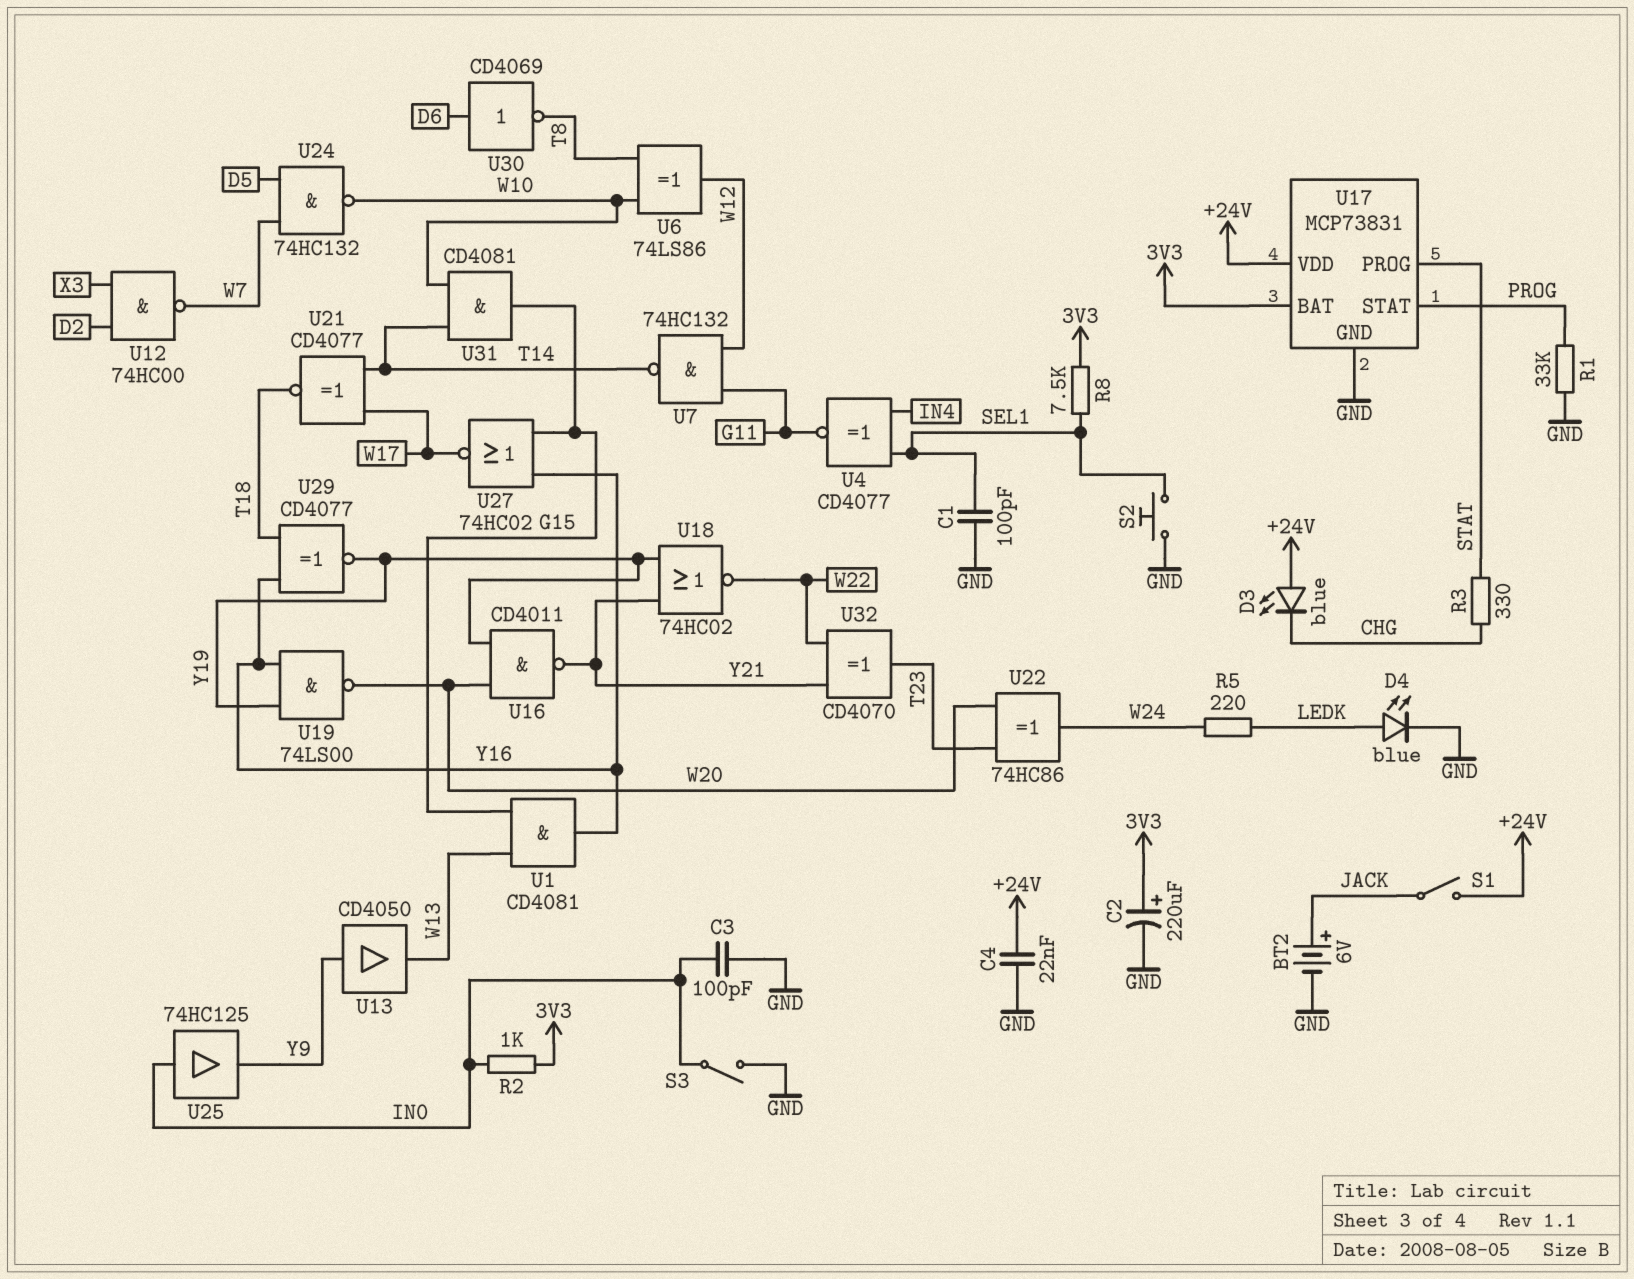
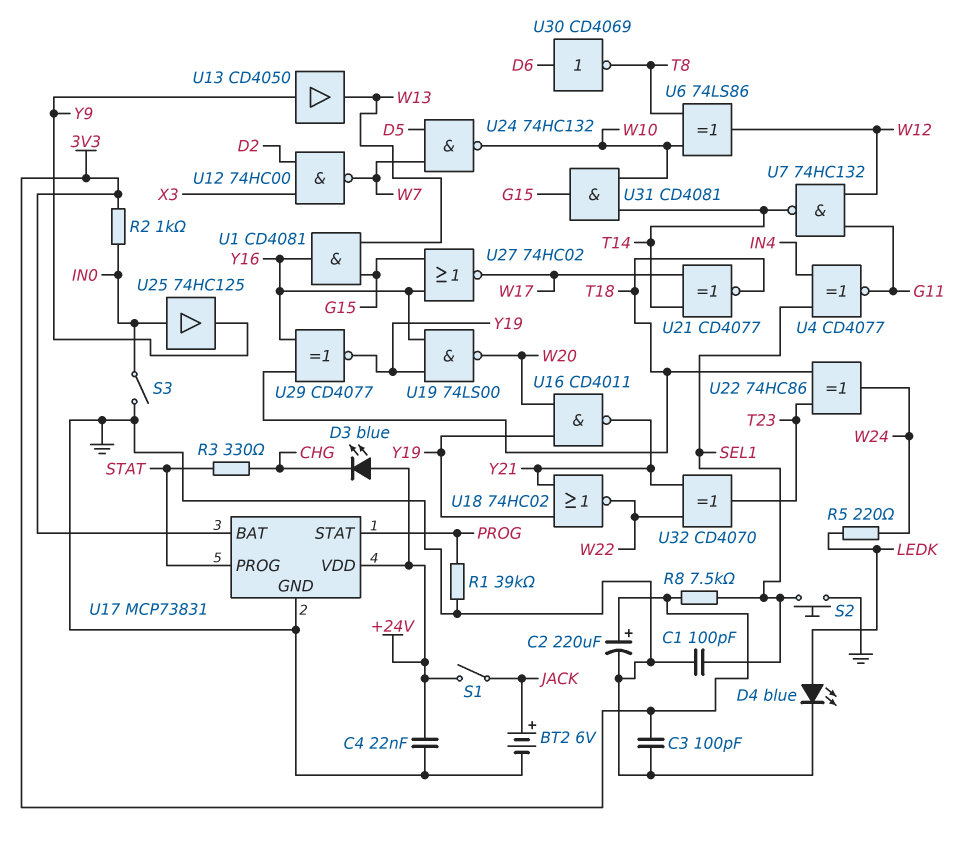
C3: 100pF (GND, IN0) -> 100pF (3V3, GND)
R1: 33k (GND, PROG) -> 39k (GND, PROG)
U22: XOR 74HC86 (in T23, in W20, out W24) -> XOR 74HC86 (in T18, in T23, out W24)

